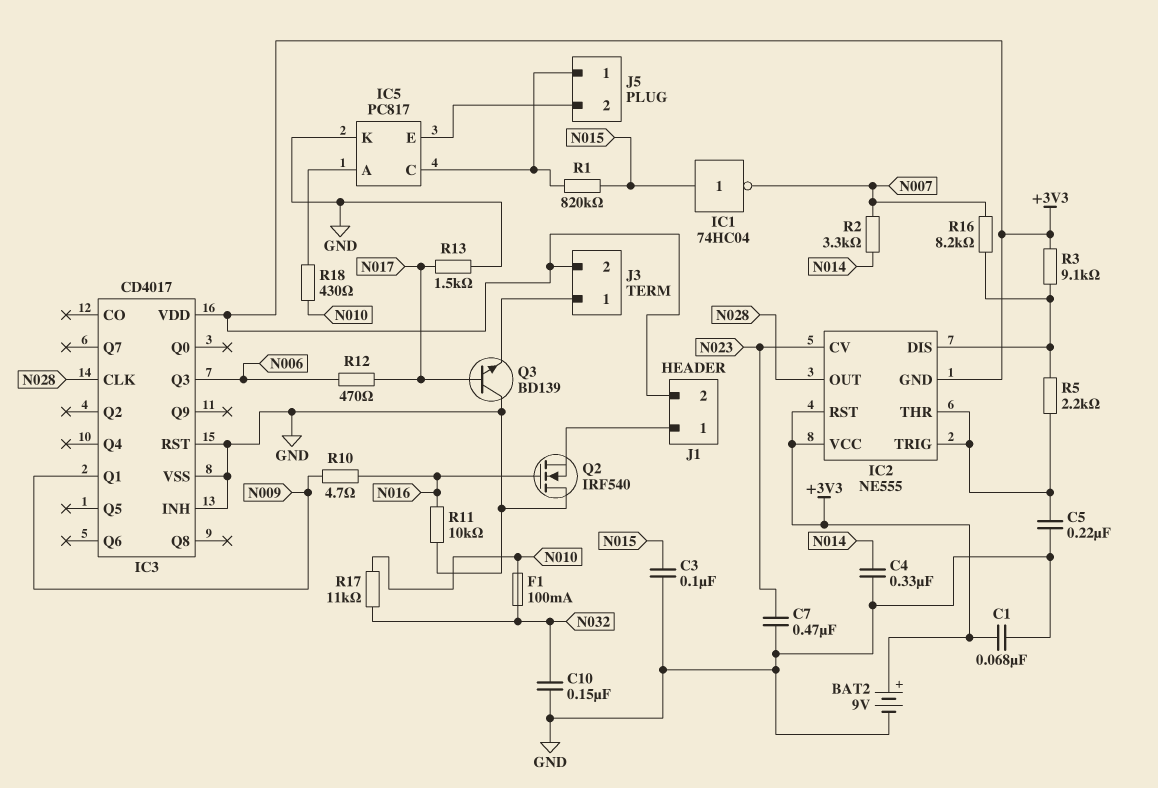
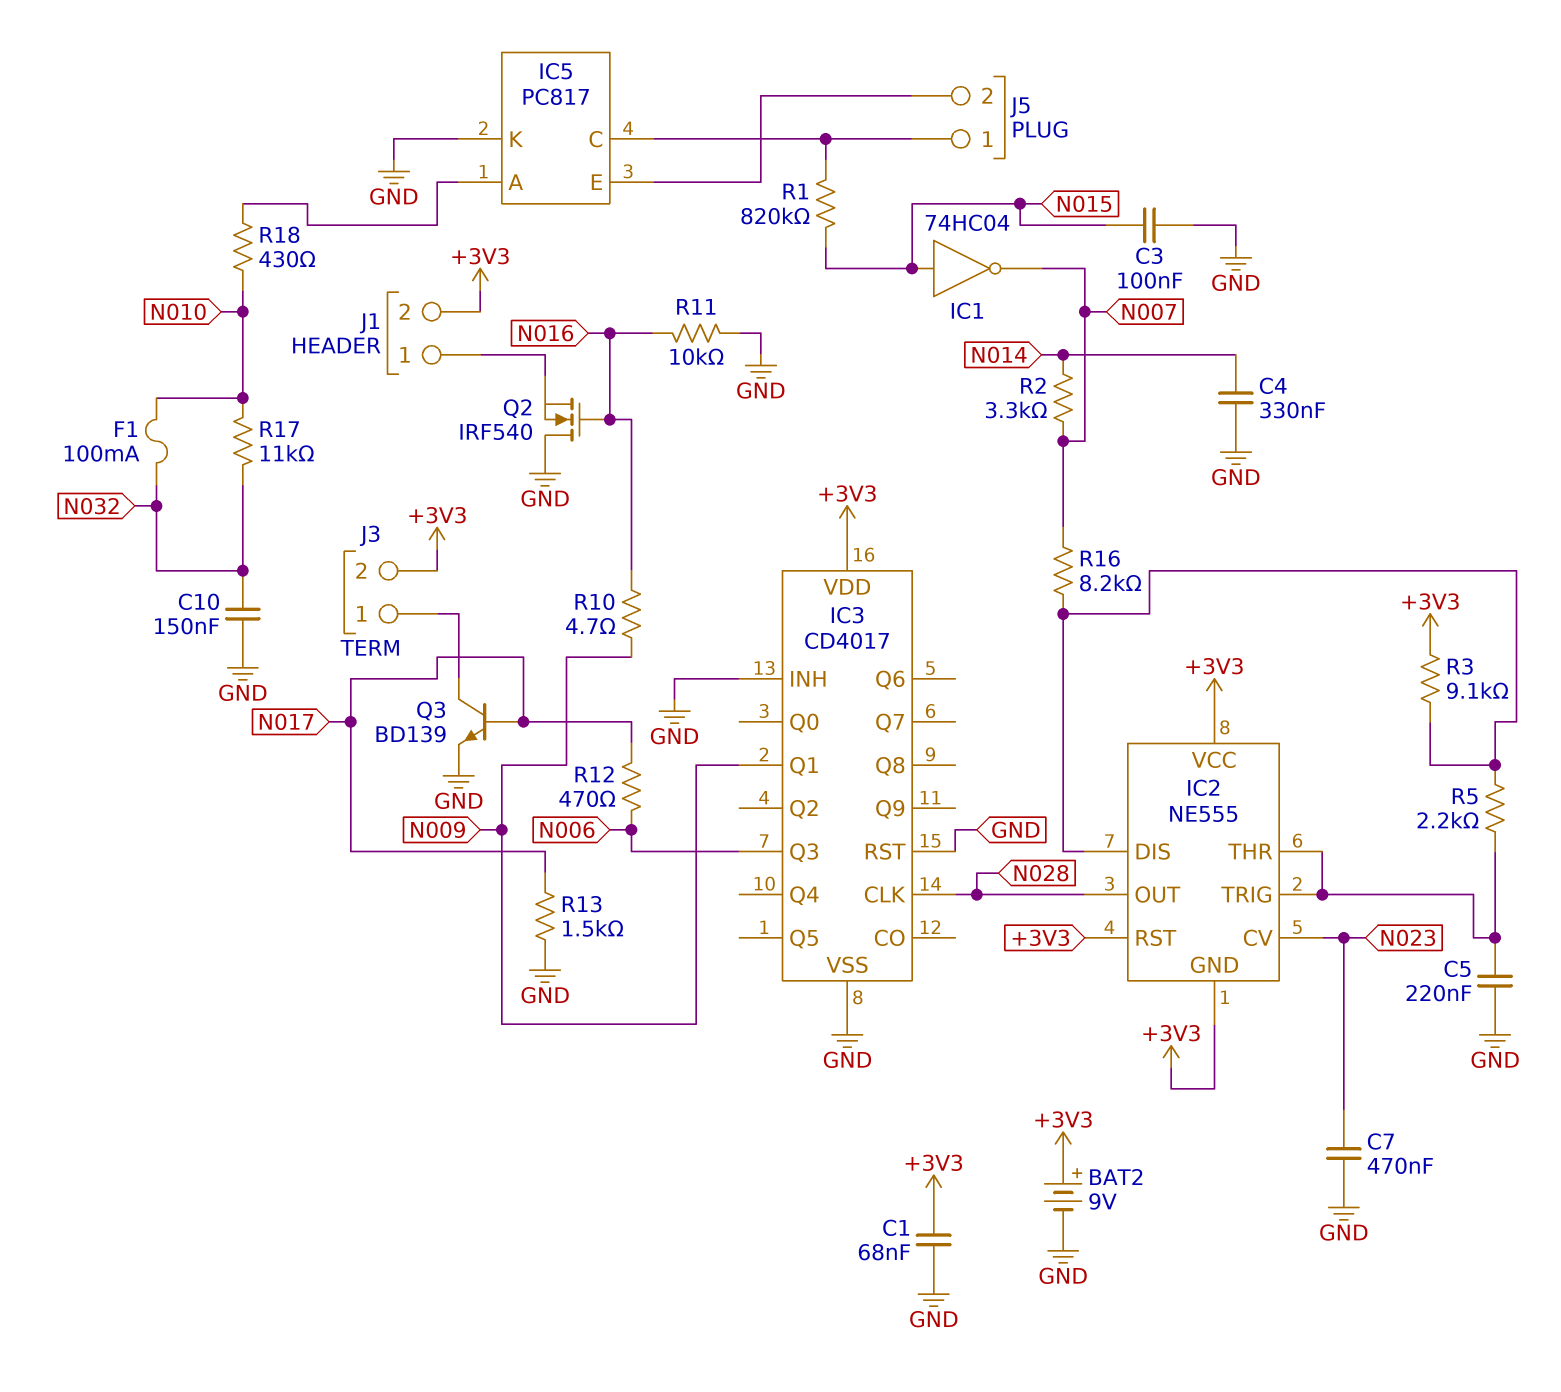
Q3: NPN BD139 (B N017, C GND, E J3/1) -> NPN BD139 (B N017, C J3/1, E GND)

